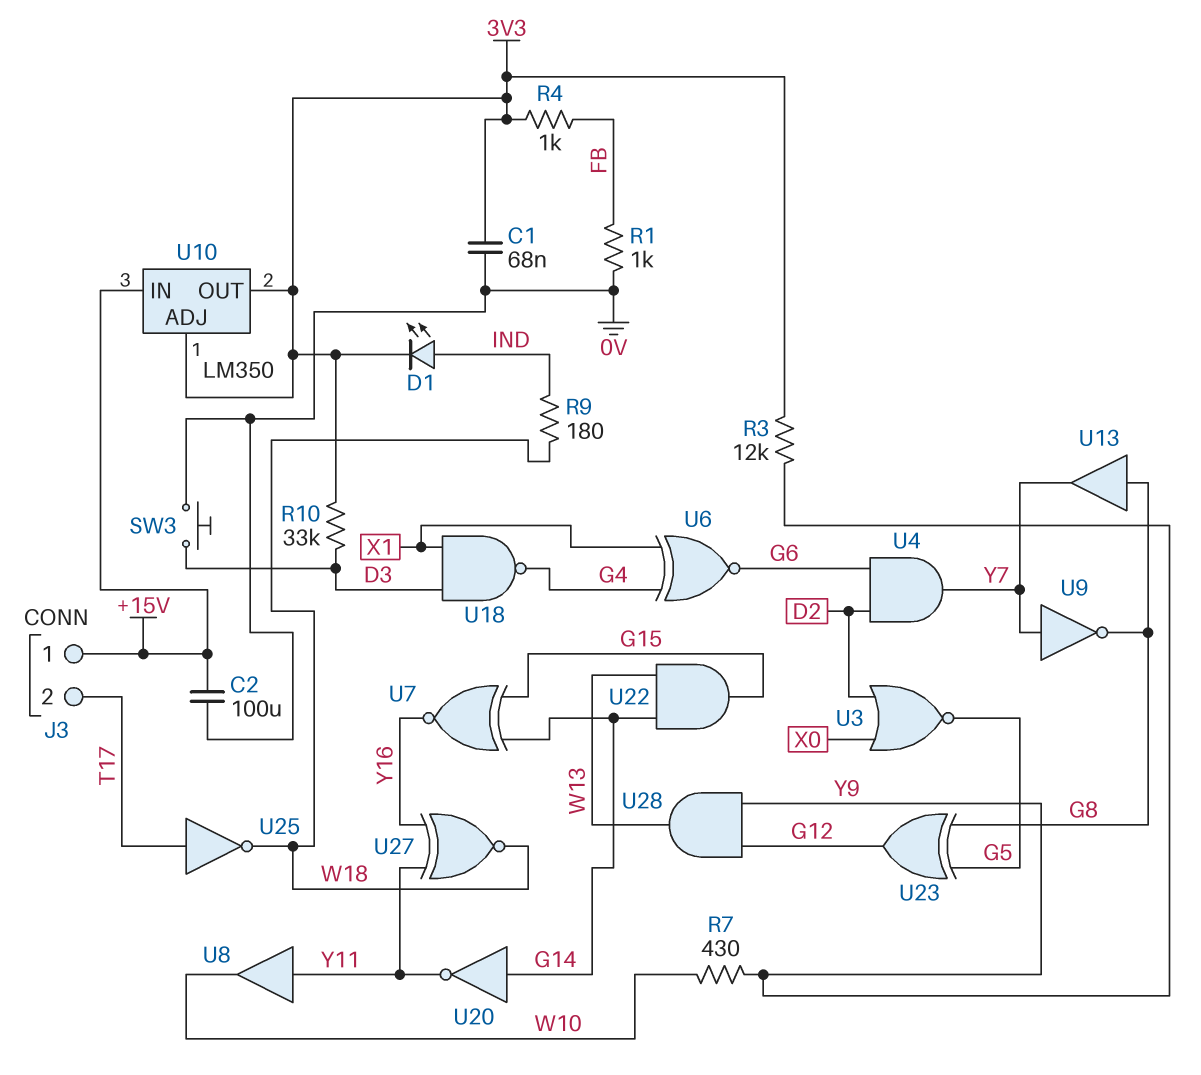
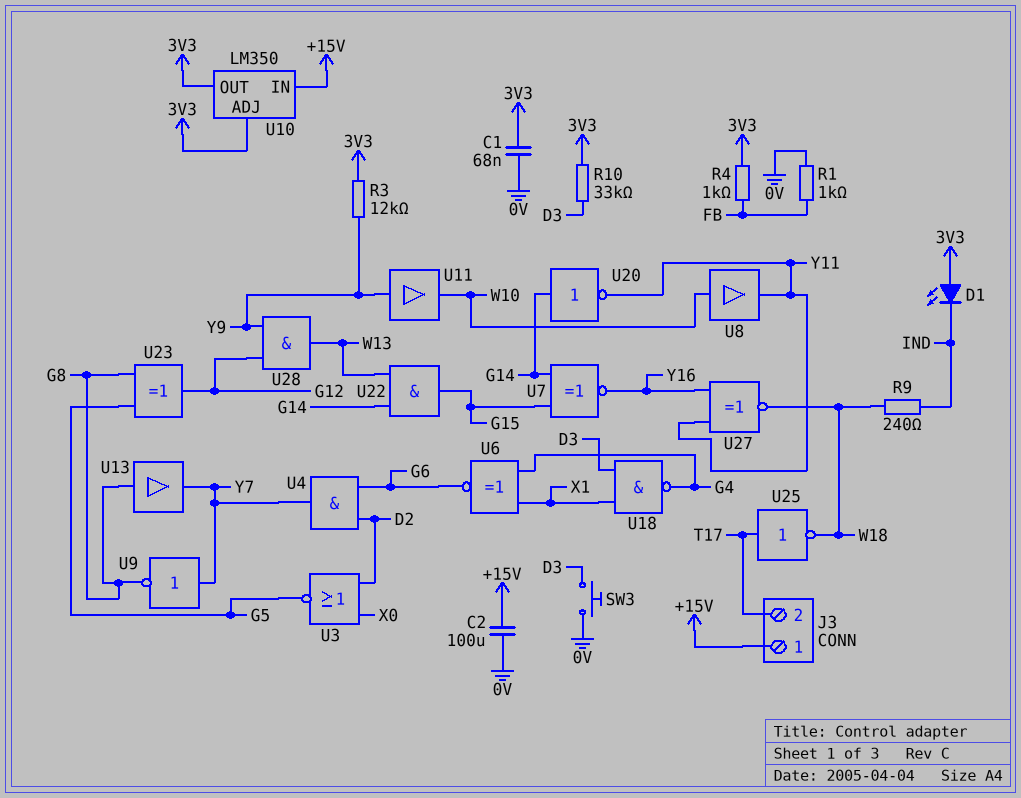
D1: LED (A IND, K 3V3) -> LED (A 3V3, K IND)
R7: 430 (W10, Y9) -> none
R9: 180 (IND, W18) -> 240 (IND, W18)
U8: buffer (in Y11, out W10) -> buffer (in W10, out Y11)
U11: none -> buffer (in Y9, out W10)

